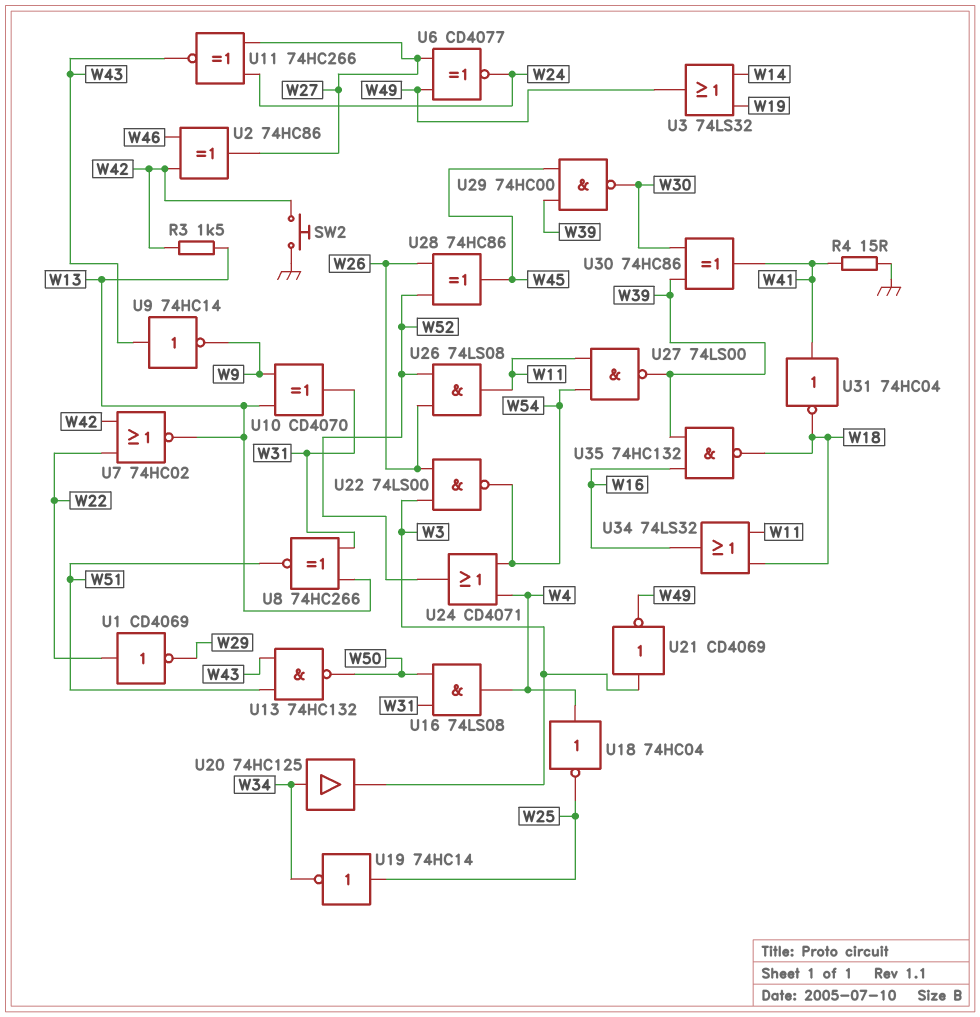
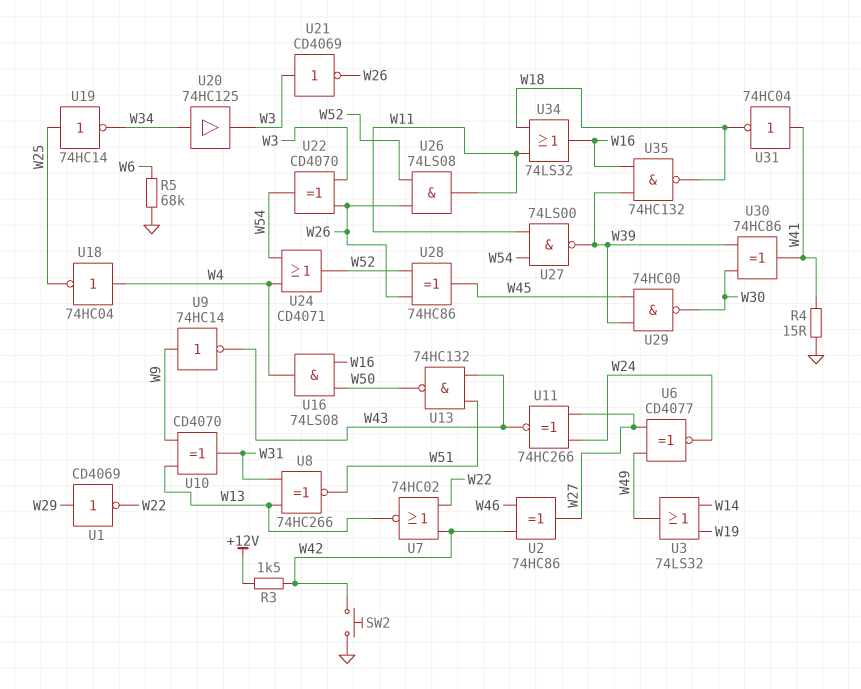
R3: 1.5k (W13, W42) -> 1.5k (+12V, W42)
R5: none -> 68k (GND, W6)
U1: NOT CD4069 (in W22, out W29) -> NOT CD4069 (in W29, out W22)
U9: NOT 74HC14 (in W43, out W9) -> NOT 74HC14 (in W9, out W43)
U16: AND 74LS08 (in W31, in W50, out W4) -> AND 74LS08 (in W16, in W50, out W4)
U21: NOT CD4069 (in W3, out W49) -> NOT CD4069 (in W3, out W26)
U22: NAND 74LS00 (in W3, in W26, out W54) -> XOR CD4070 (in W3, in W26, out W54)

